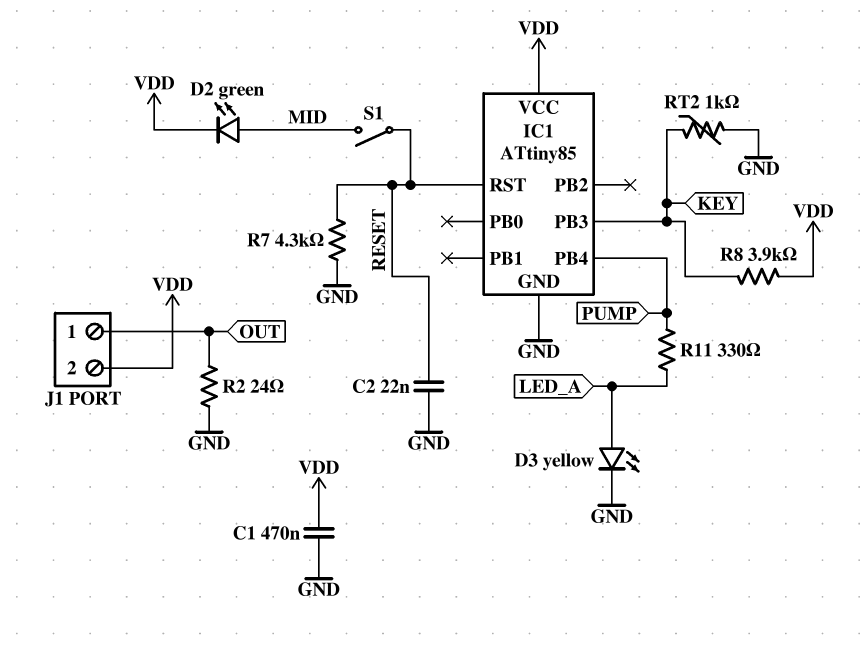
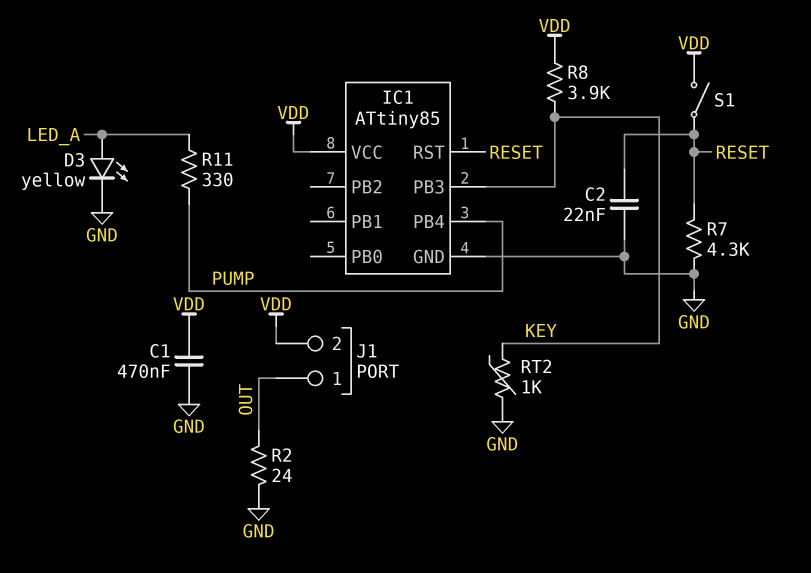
D2: LED green (A MID, K VDD) -> none
S1: switch (MID, RESET) -> switch (RESET, VDD)

